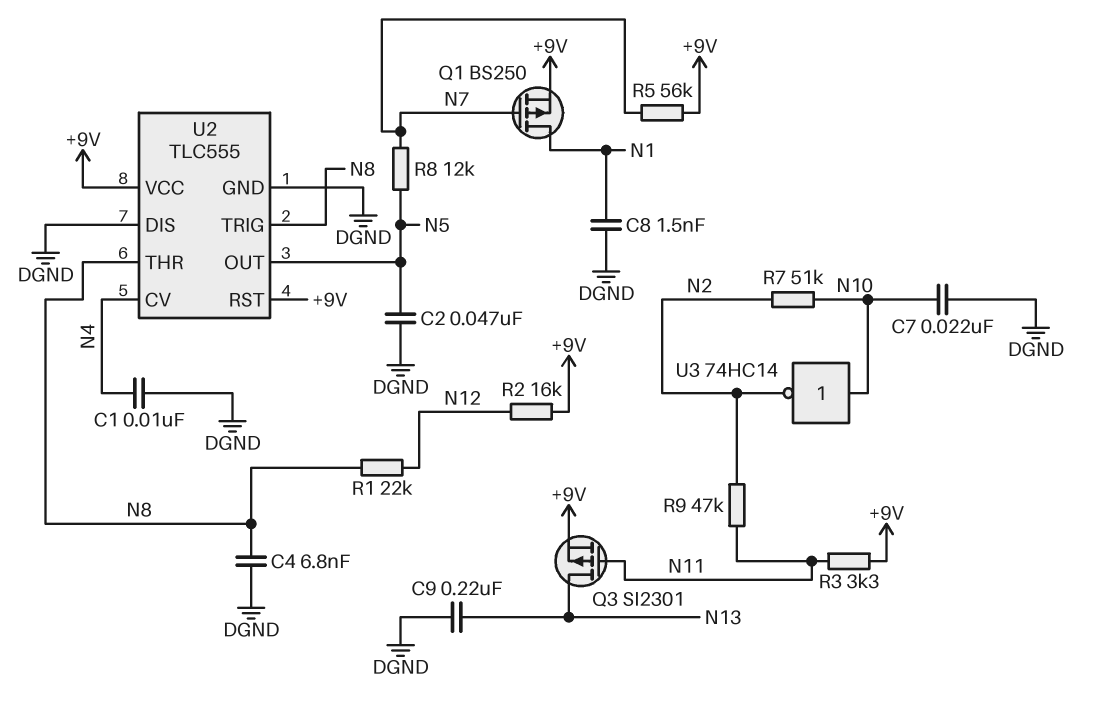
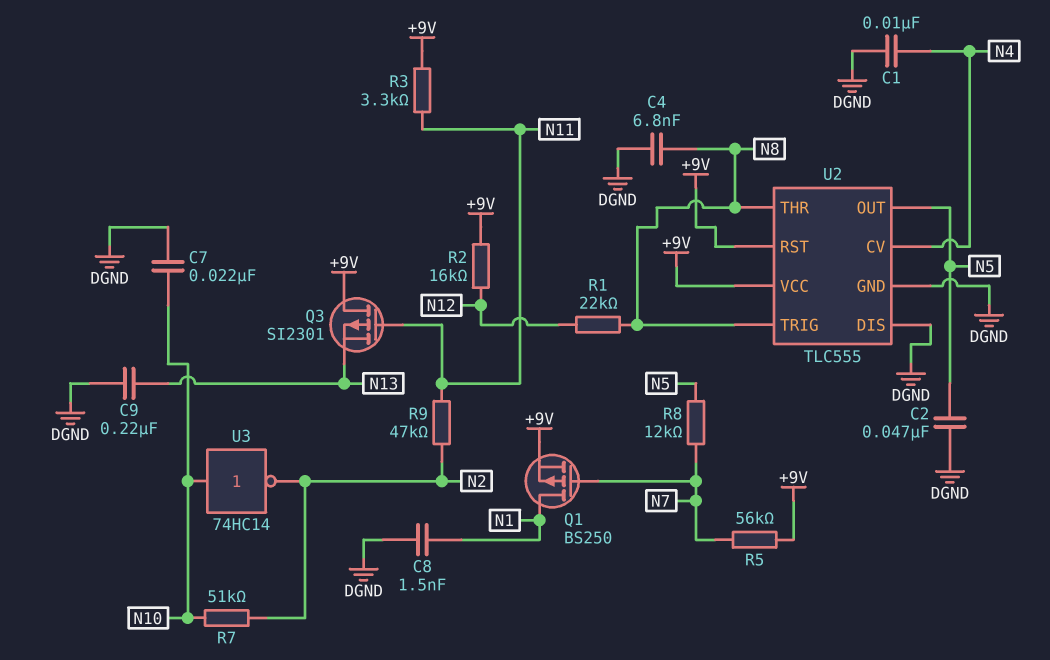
Q3: PMOS SI2301 (G N11, D N13, S +9V) -> PMOS SI2301 (G N11, D +9V, S N13)

